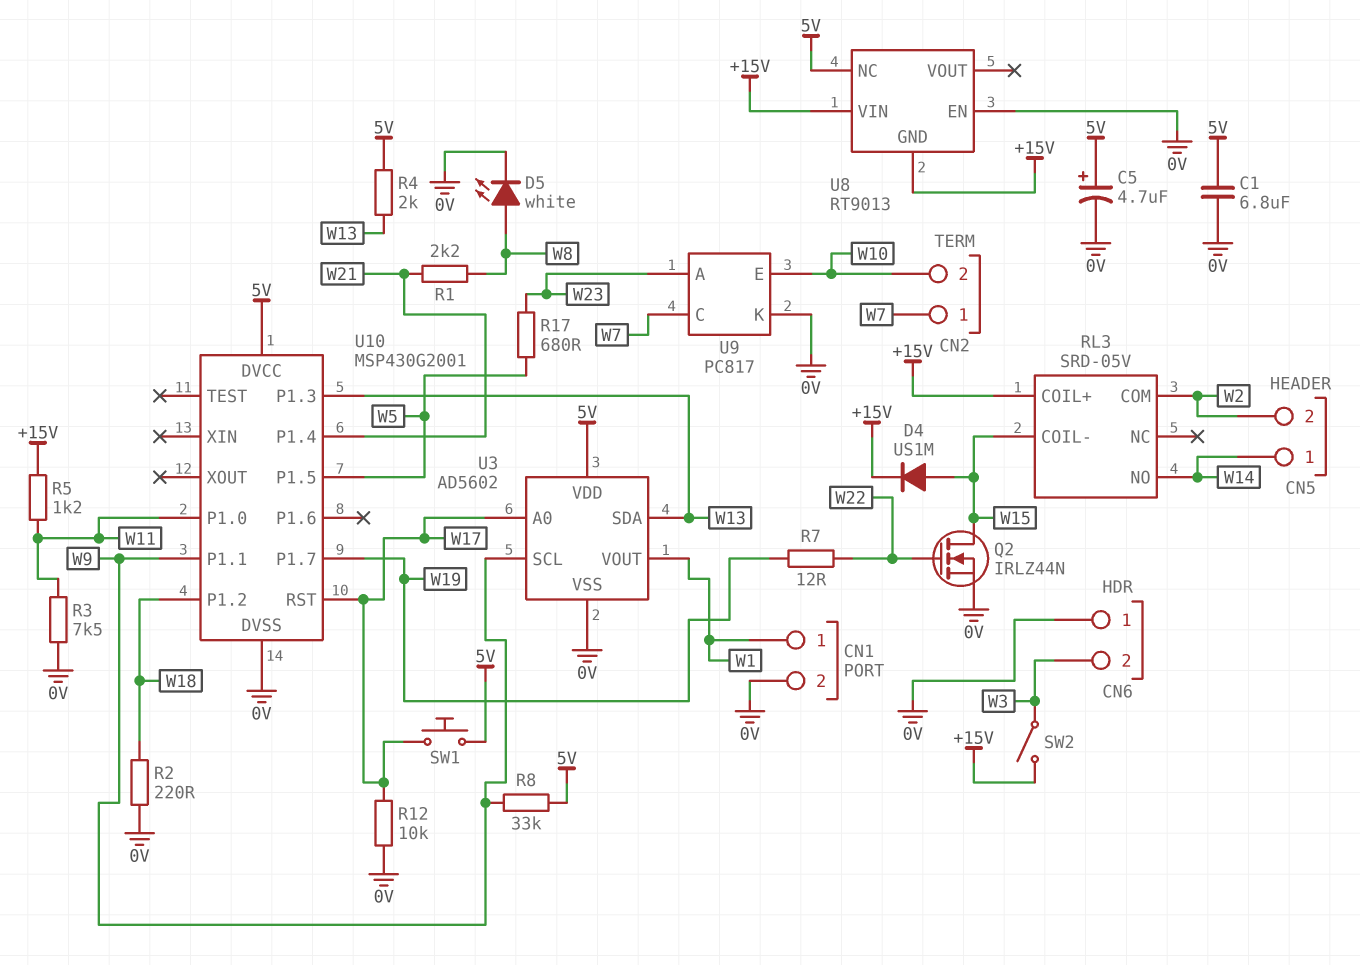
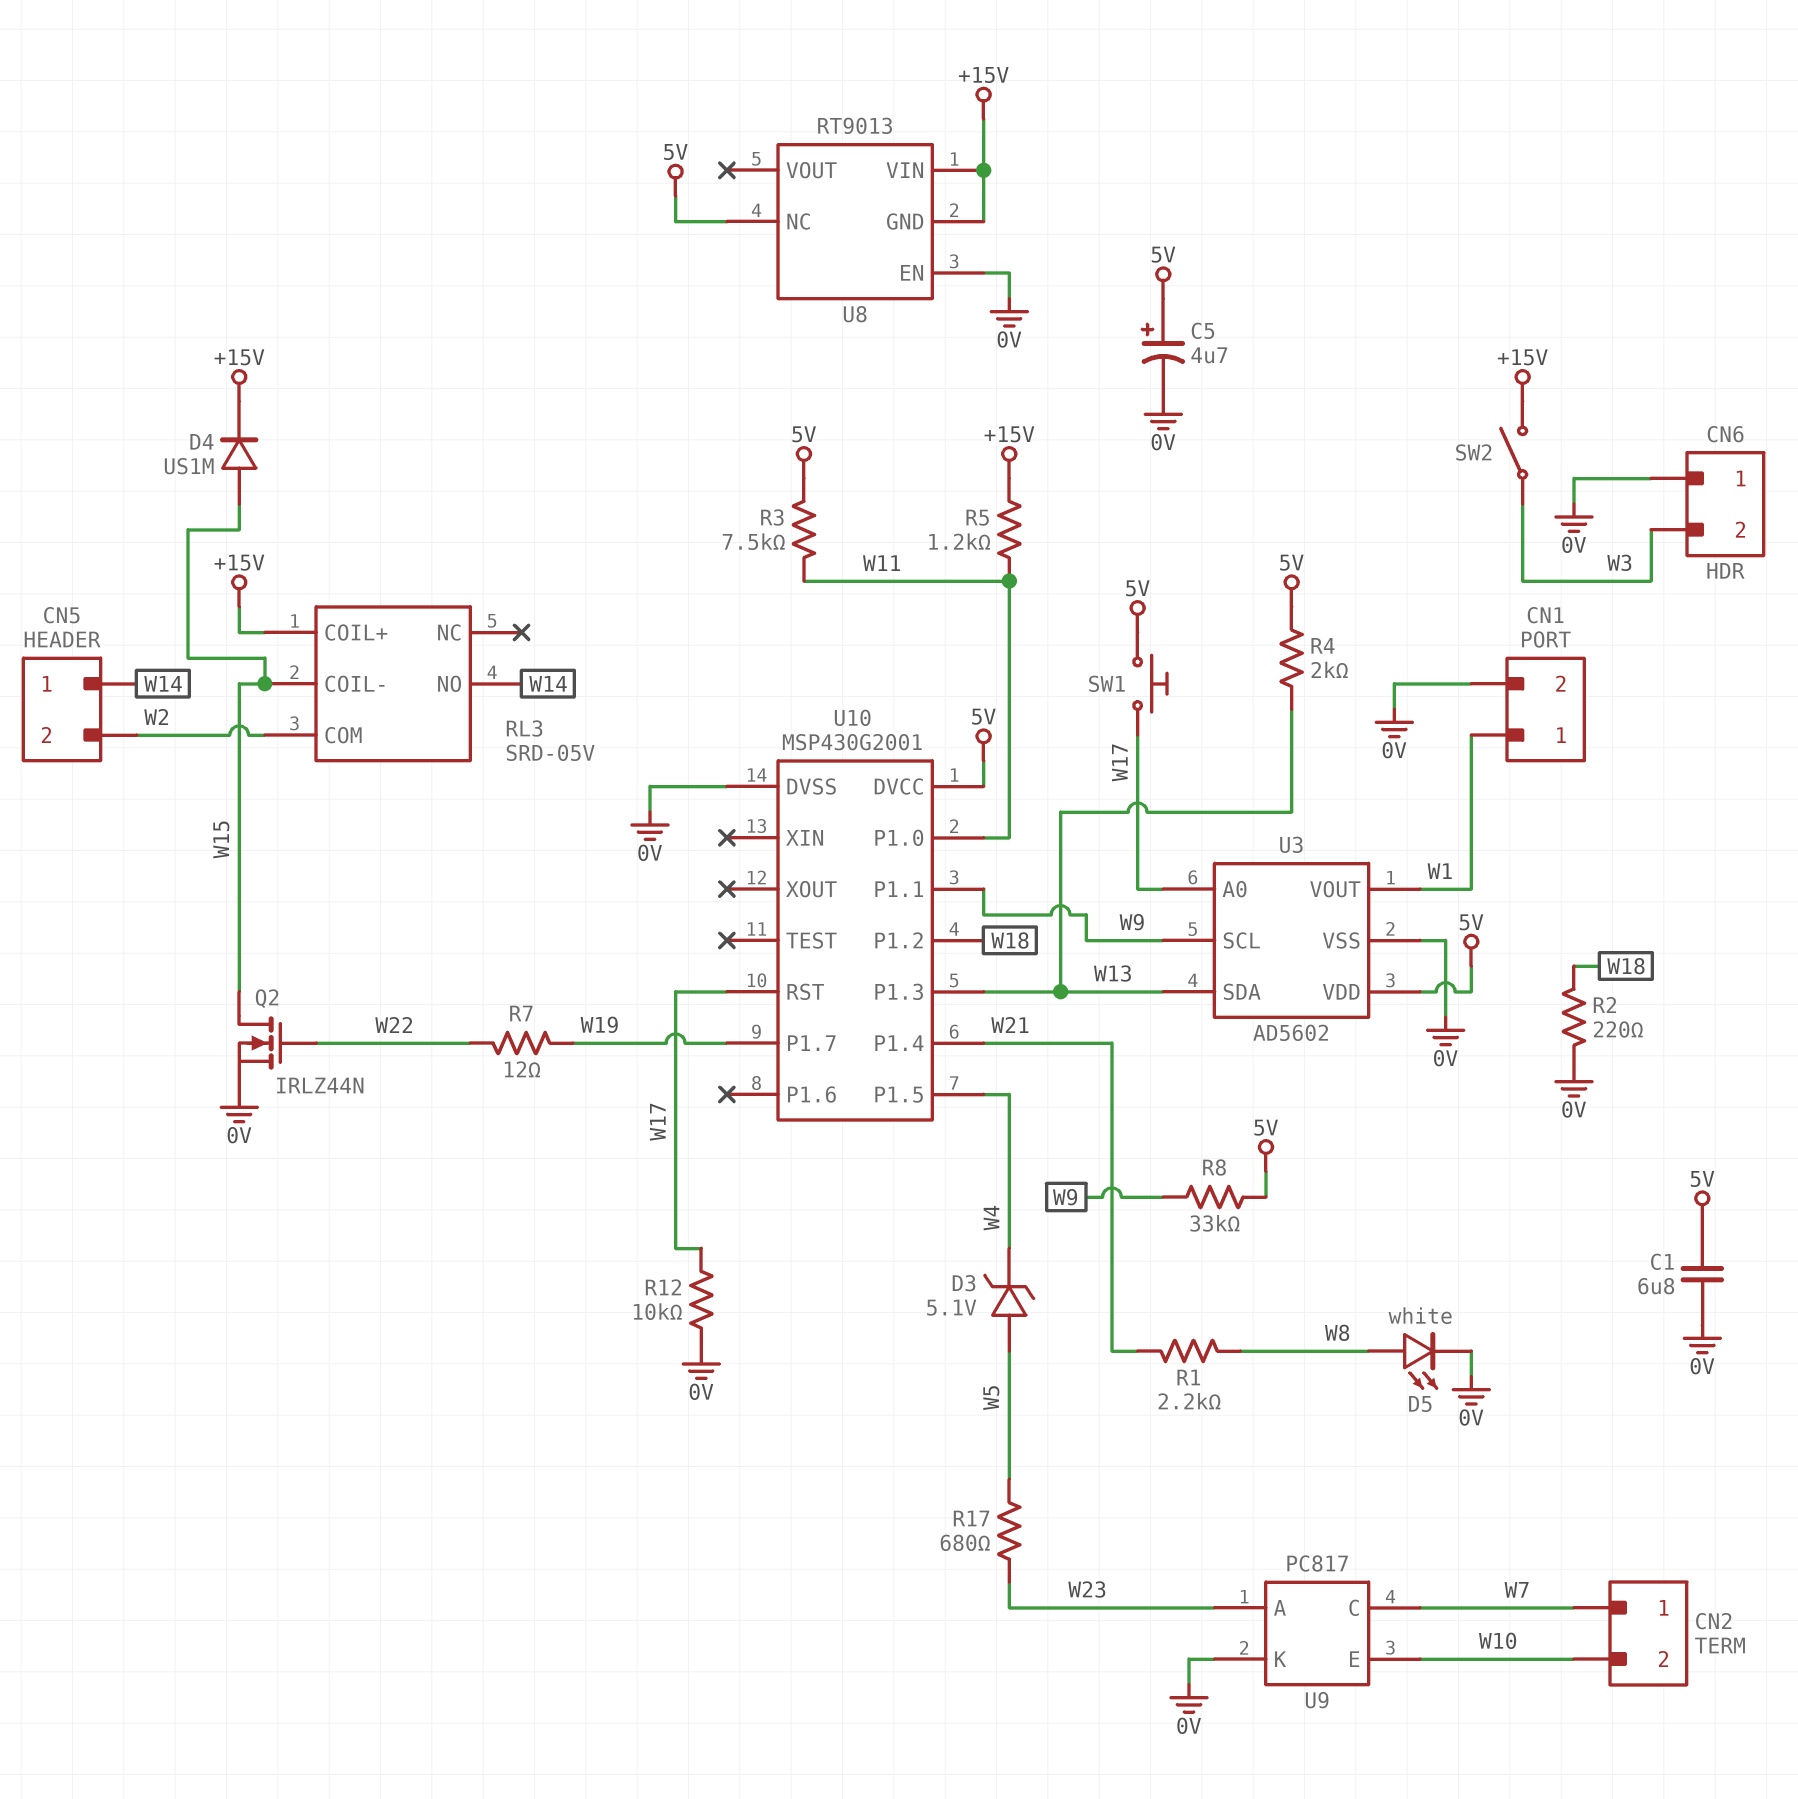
D3: none -> zener 5.1V (A W5, K W4)
R3: 7.5k (0V, W11) -> 7.5k (5V, W11)
U10 pin P1.5: W5 -> W4

